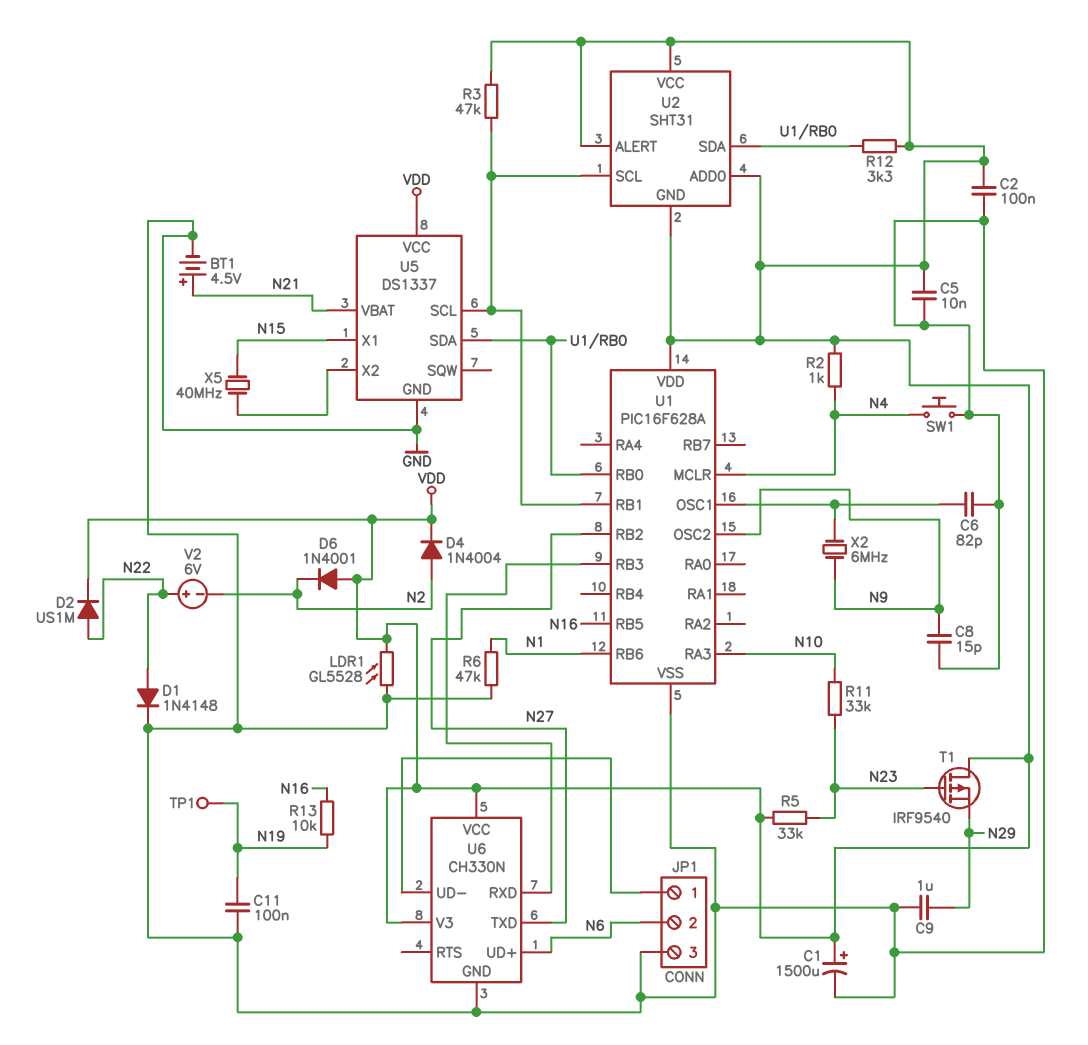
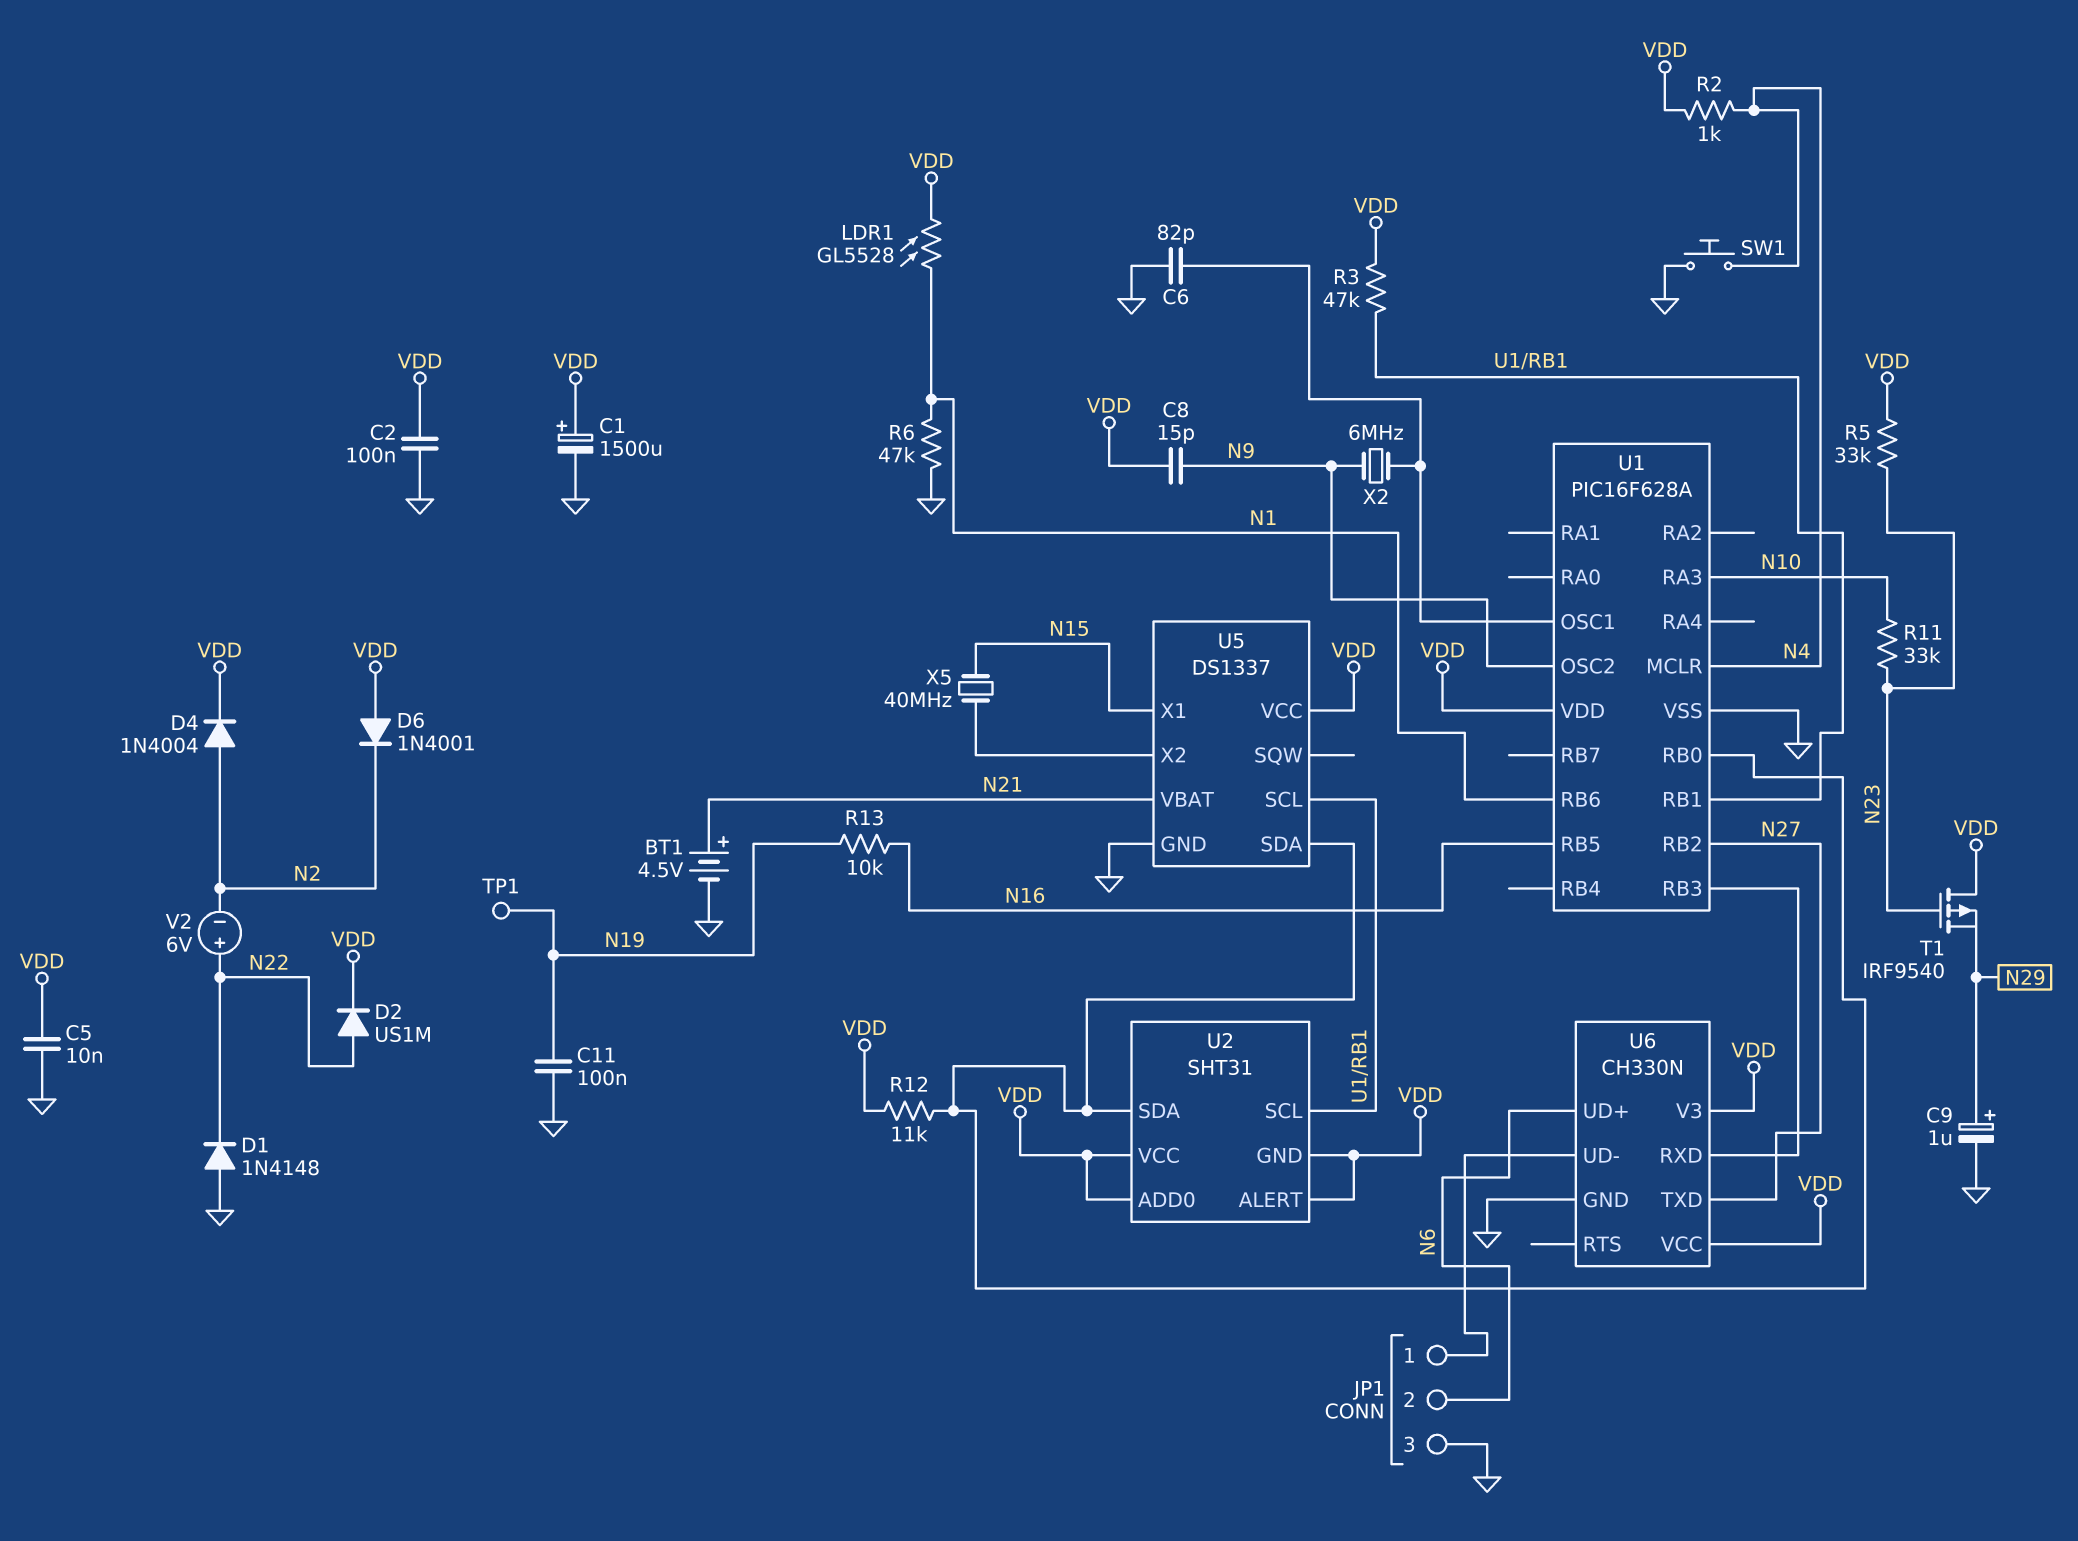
C8: 15pF (GND, N9) -> 15pF (N9, VDD)
C9: 1uF (GND, N29) -> 1uF (plus N29, minus GND)
D1: diode 1N4148 (A N22, K GND) -> diode 1N4148 (A GND, K N22)
LDR1: GL5528 (GND, VDD) -> GL5528 (N1, VDD)
R12: 3.3k (U1/RB0, VDD) -> 11k (U1/RB0, VDD)

